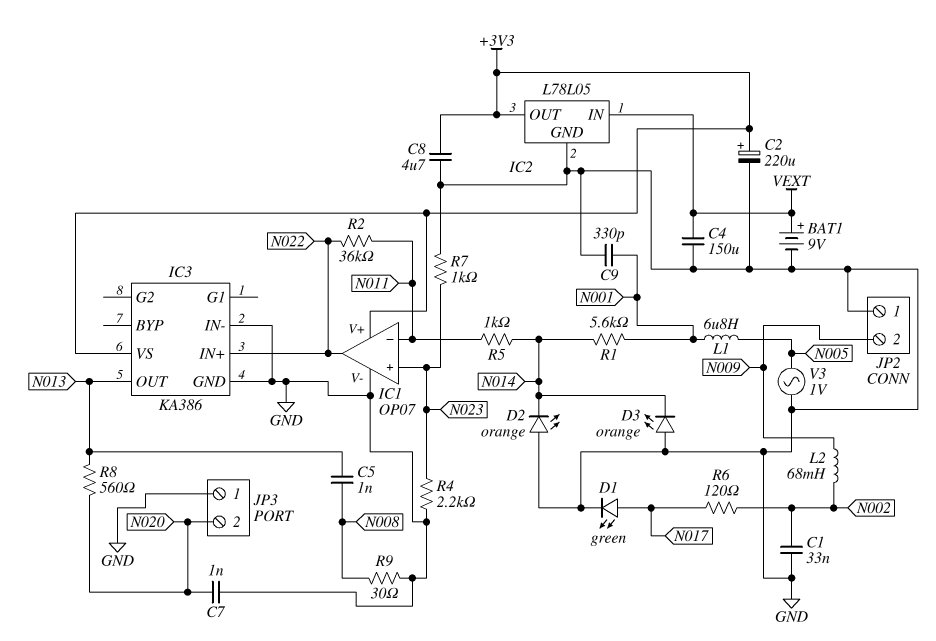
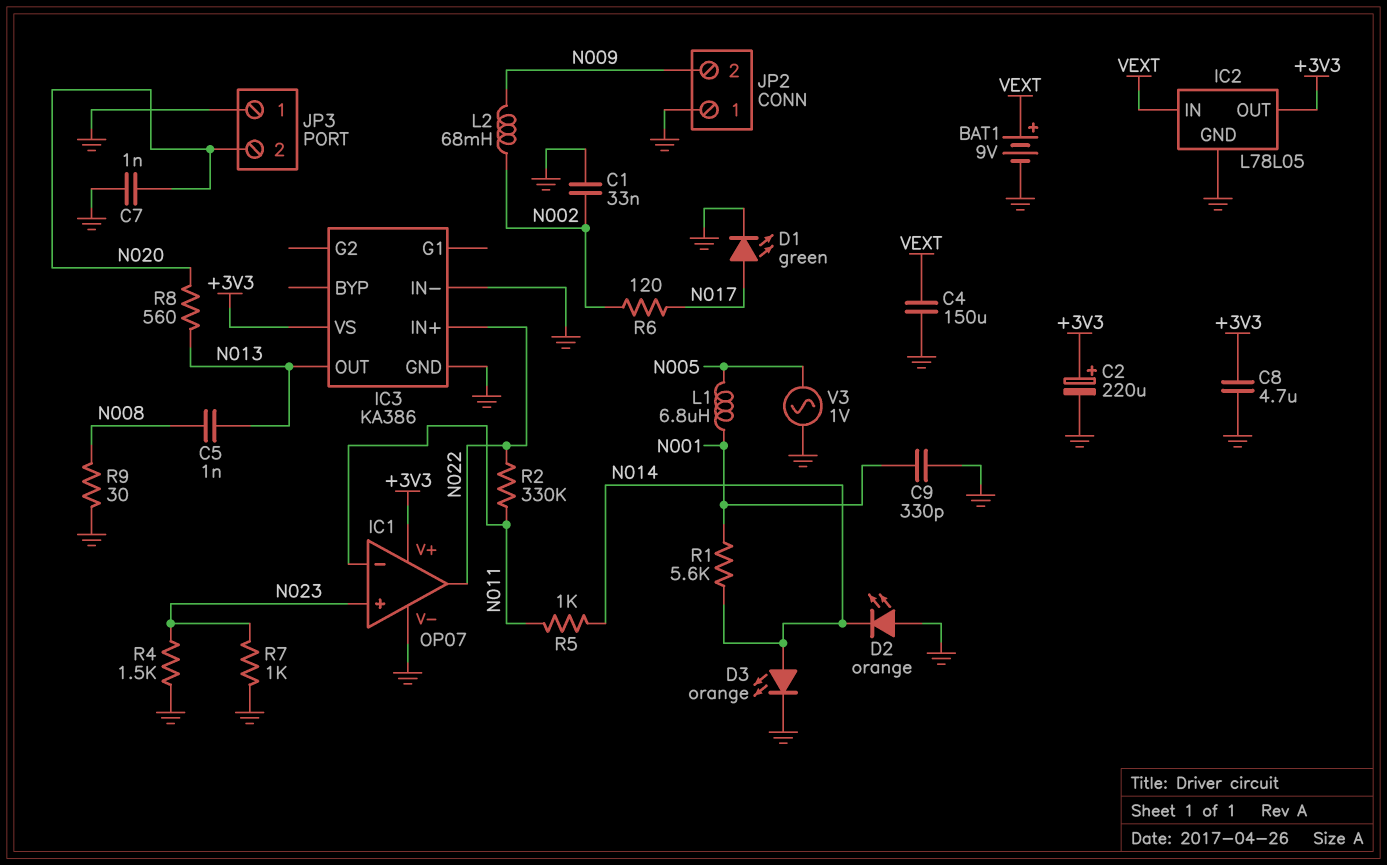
D3: LED orange (A GND, K N014) -> LED orange (A N014, K GND)
R2: 36k (N011, N022) -> 330k (N011, N022)
R4: 2.2k (GND, N023) -> 1.5k (GND, N023)

